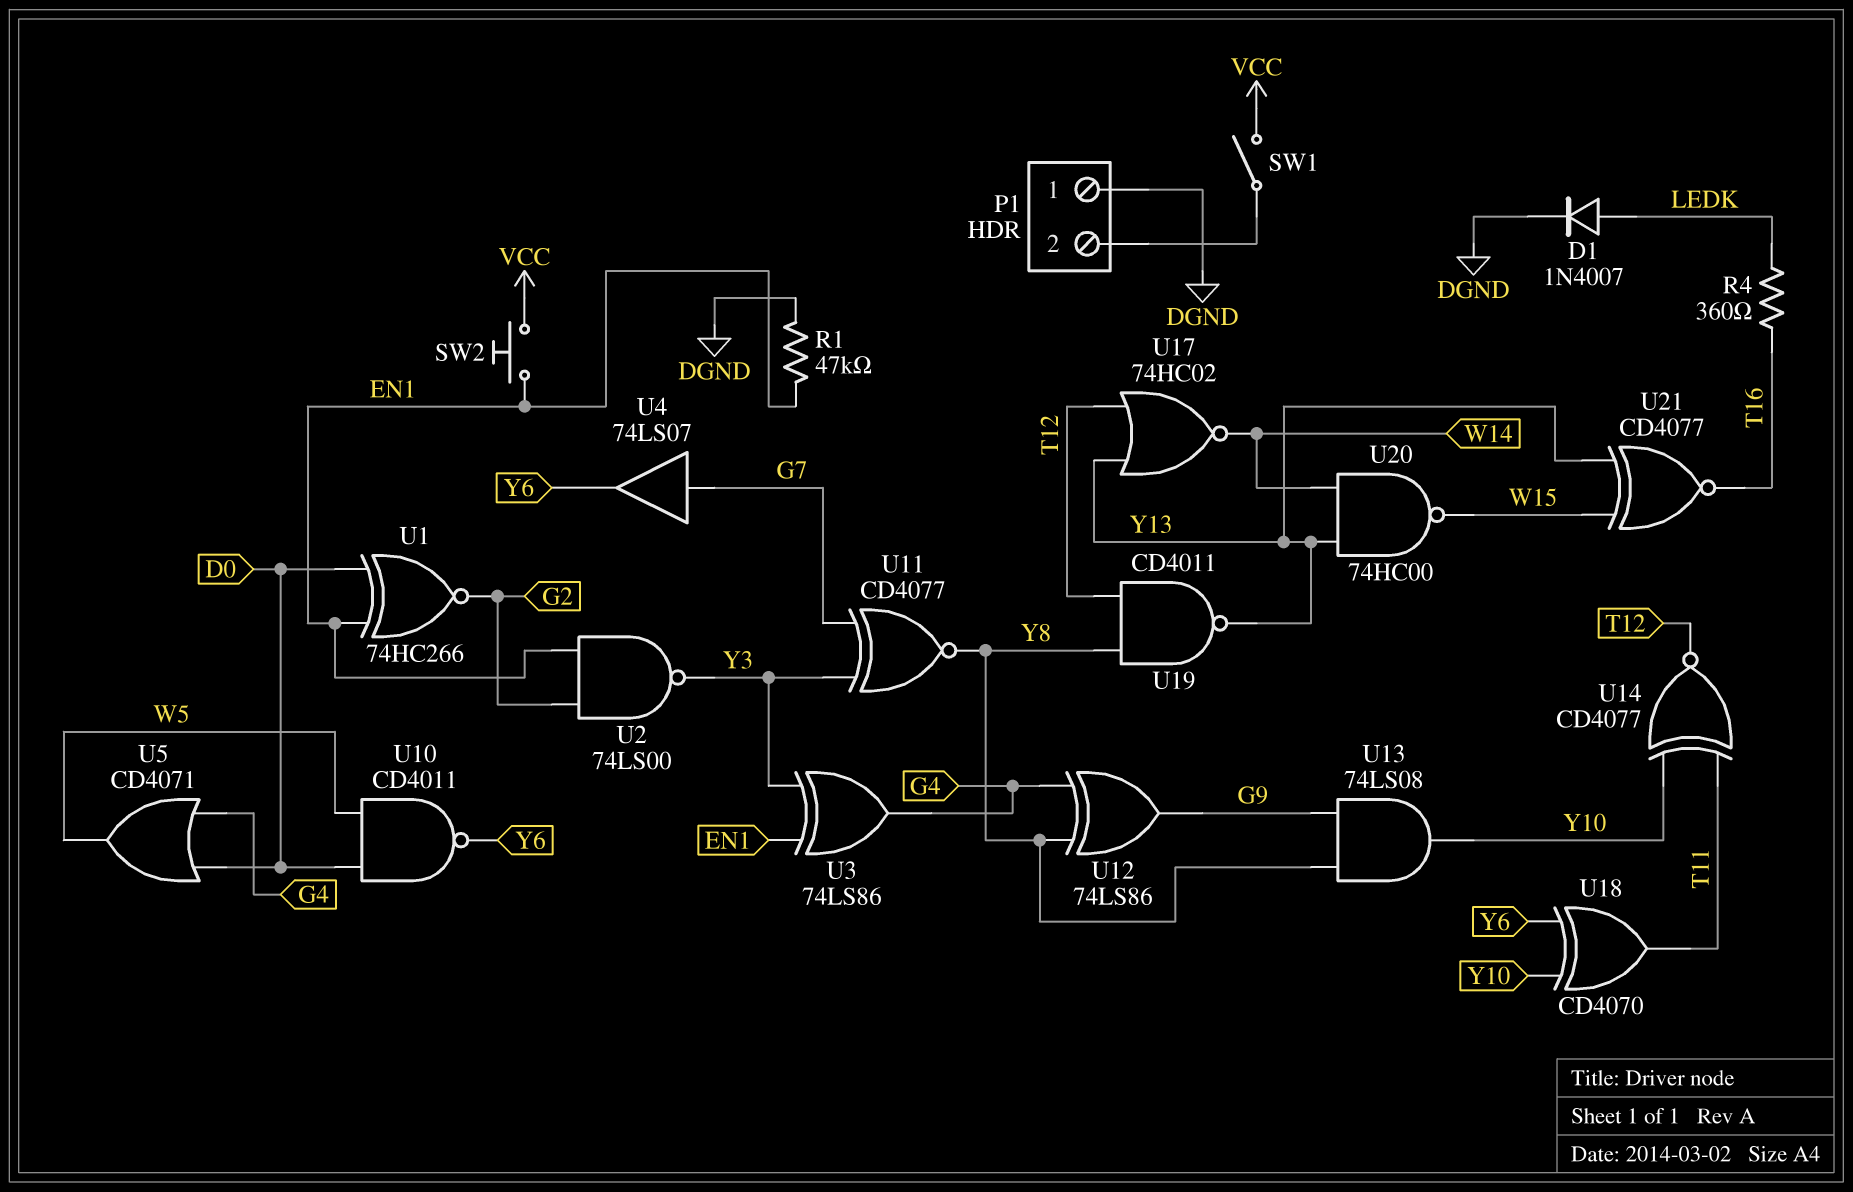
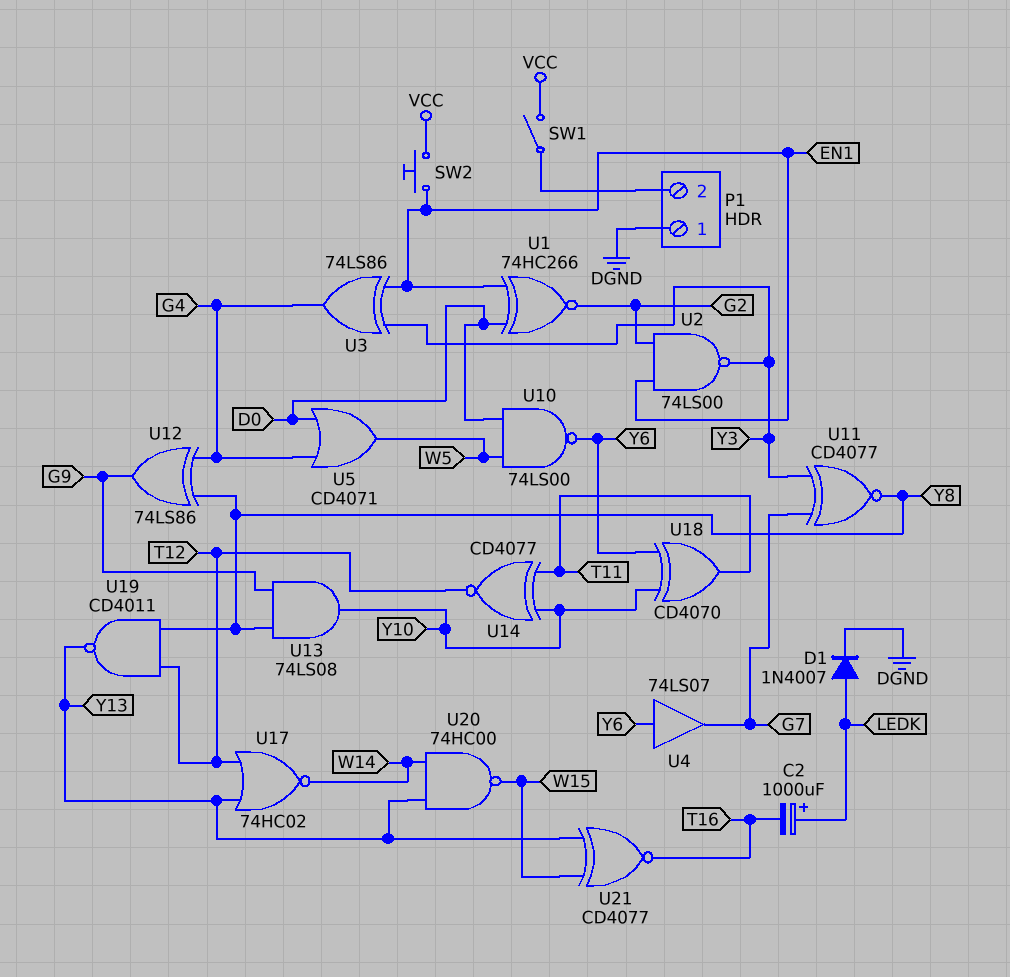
C2: none -> 1000uF (plus LEDK, minus T16)
R1: 47k (DGND, EN1) -> none
R4: 360 (LEDK, T16) -> none
U4: buffer 74LS07 (in G7, out Y6) -> buffer 74LS07 (in Y6, out G7)
U10: NAND CD4011 (in D0, in W5, out Y6) -> NAND 74LS00 (in D0, in W5, out Y6)

